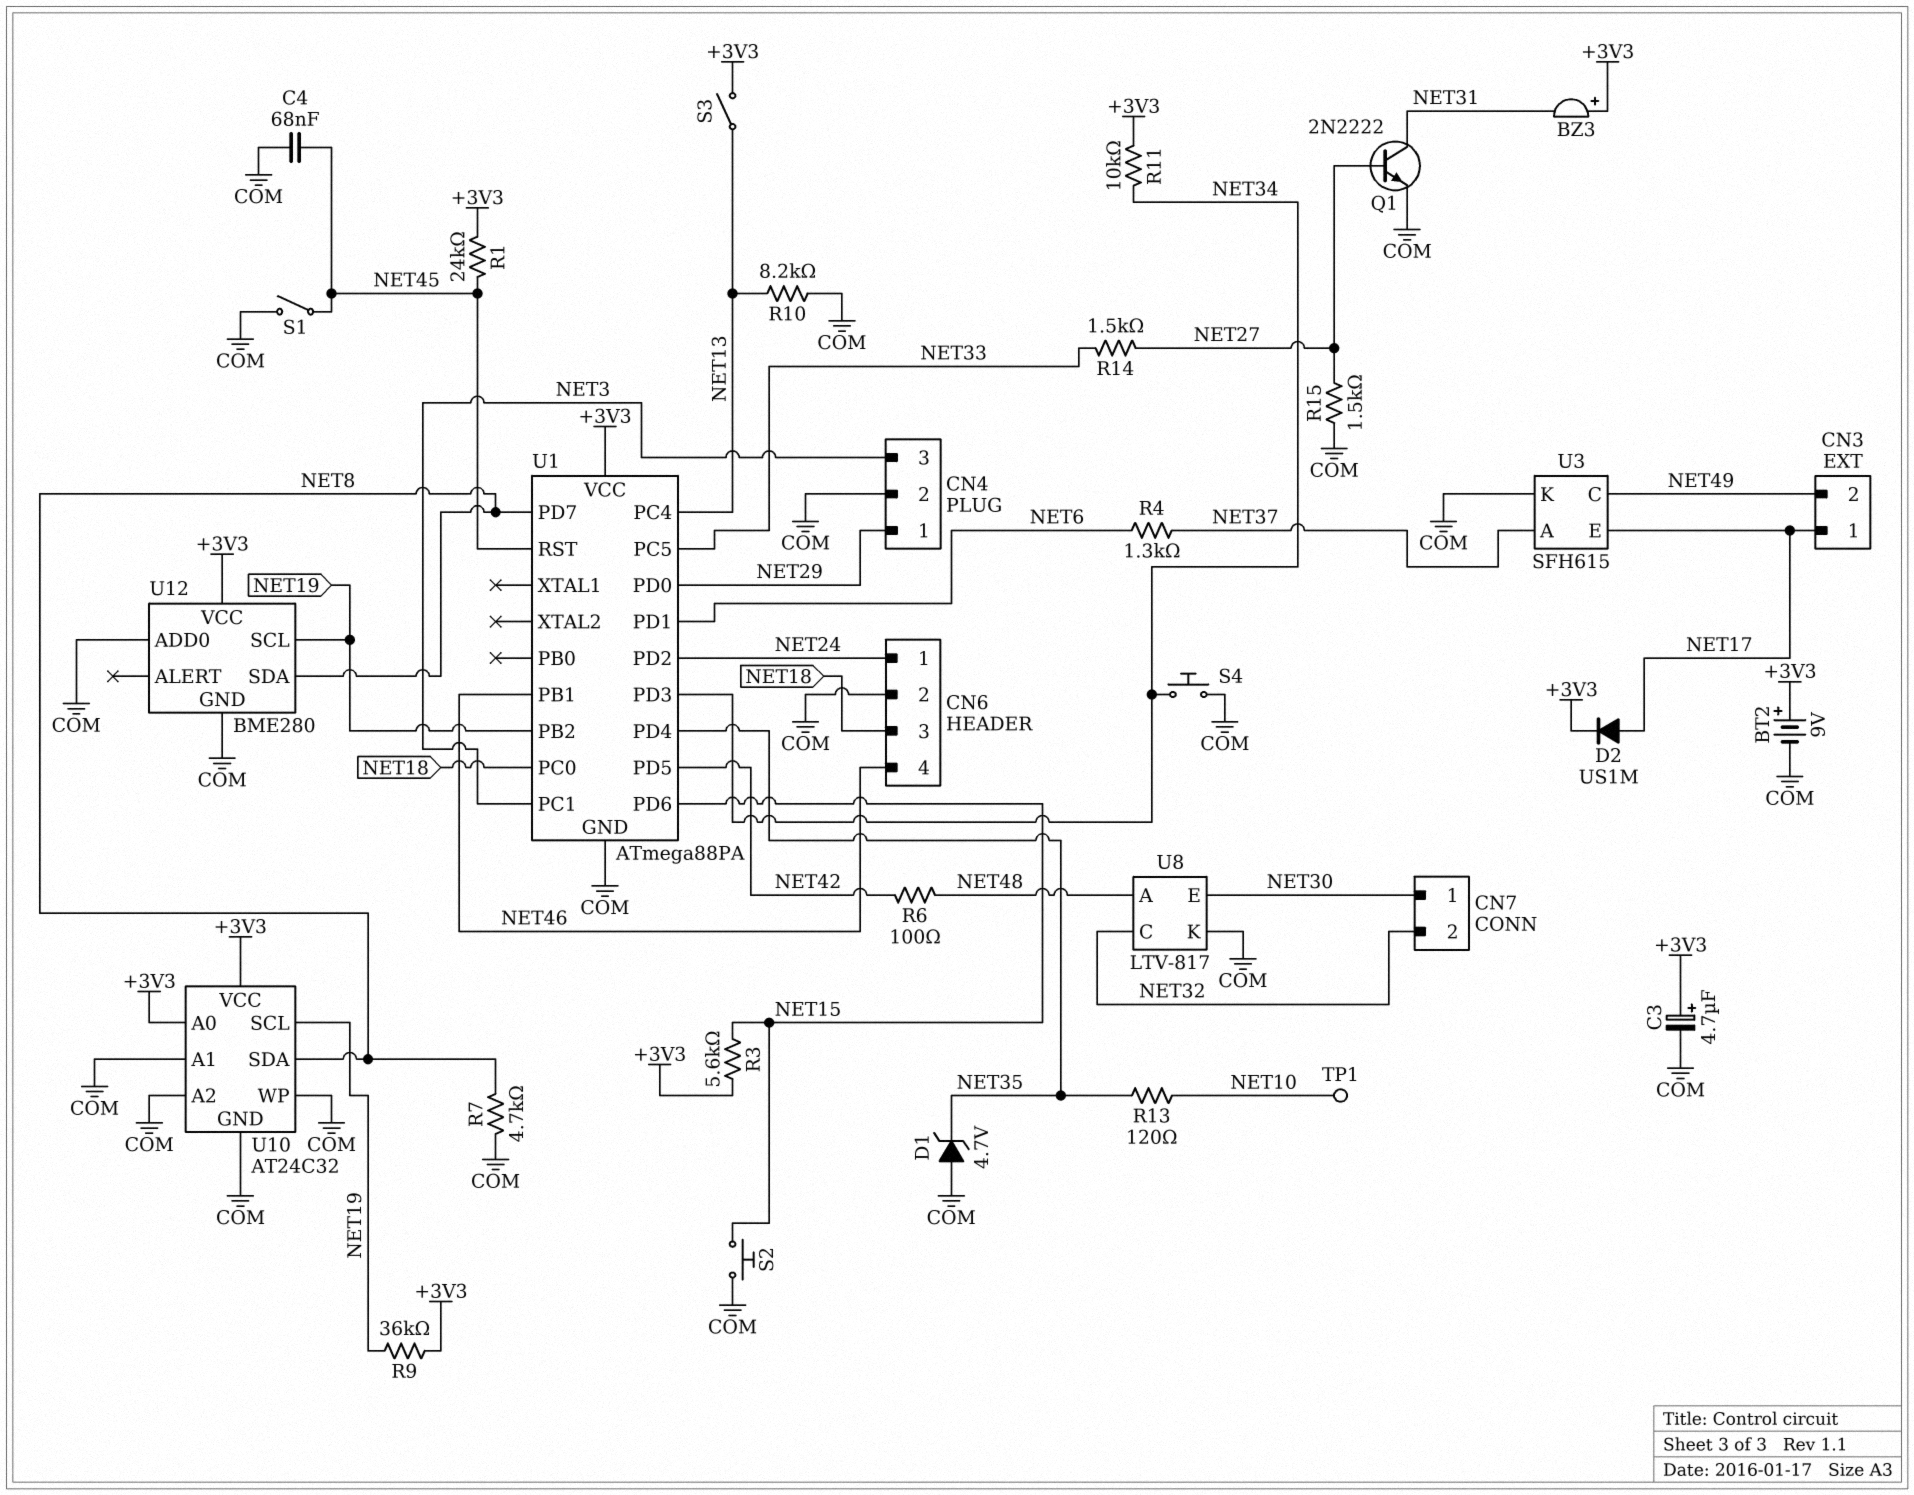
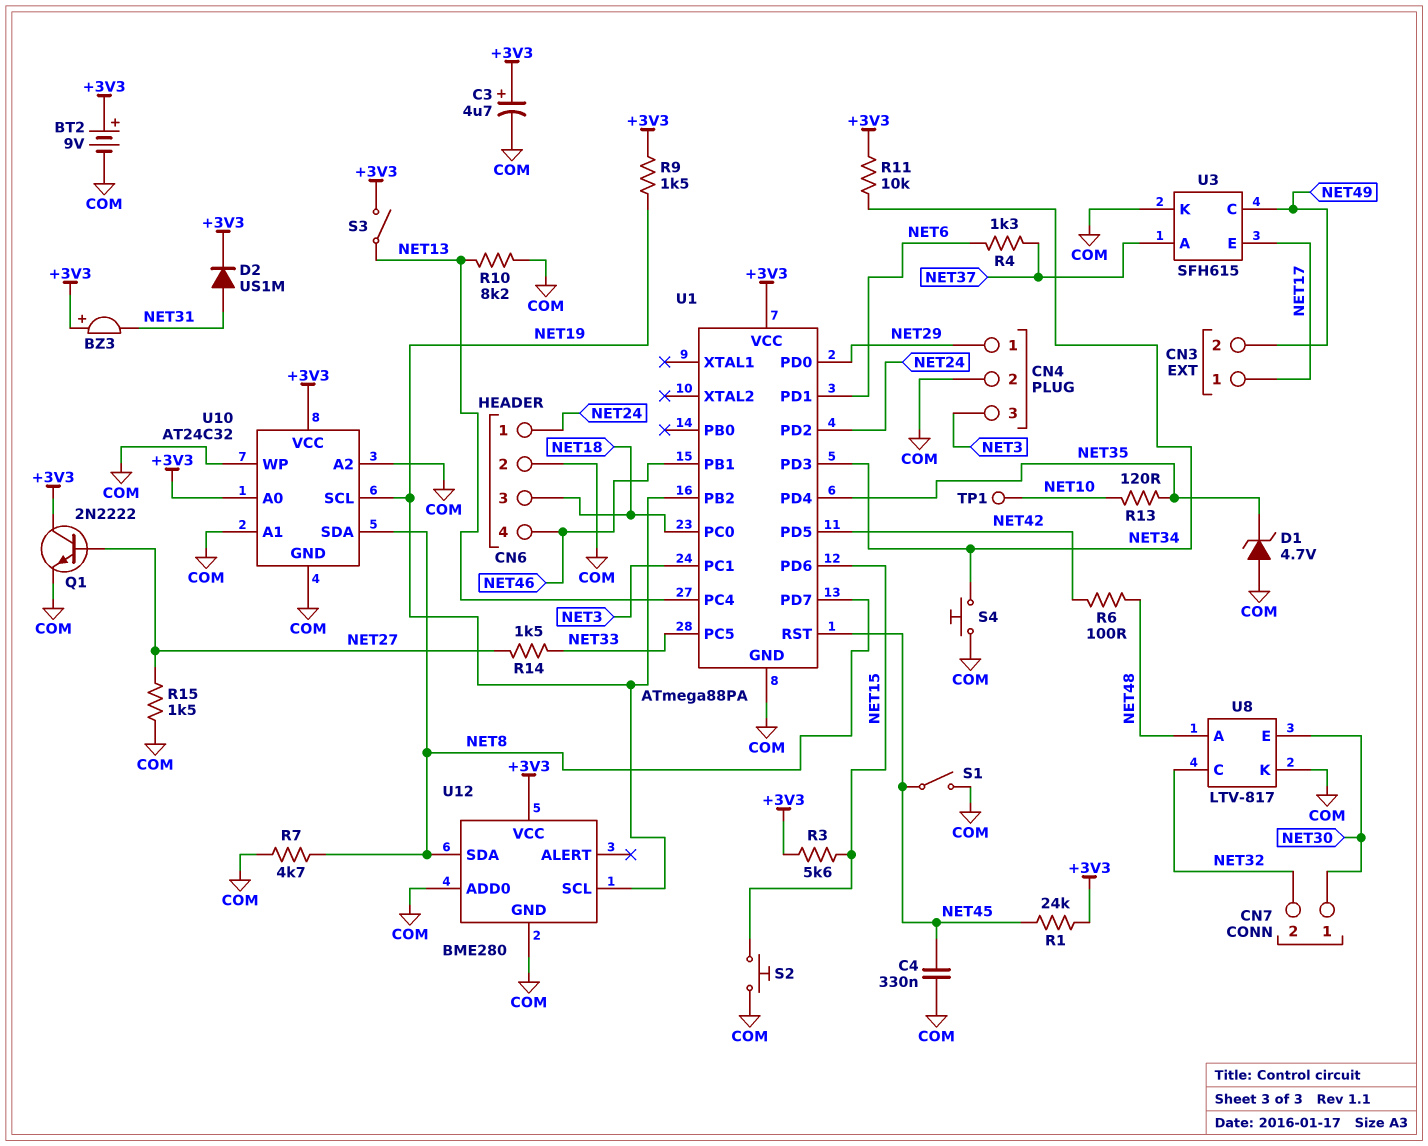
C4: 68nF (COM, NET45) -> 330nF (COM, NET45)
D2: diode US1M (A NET17, K +3V3) -> diode US1M (A NET31, K +3V3)
Q1: NPN 2N2222 (B NET27, C NET31, E COM) -> NPN 2N2222 (B NET27, C +3V3, E COM)
R9: 36k (+3V3, NET19) -> 1.5k (+3V3, NET19)

